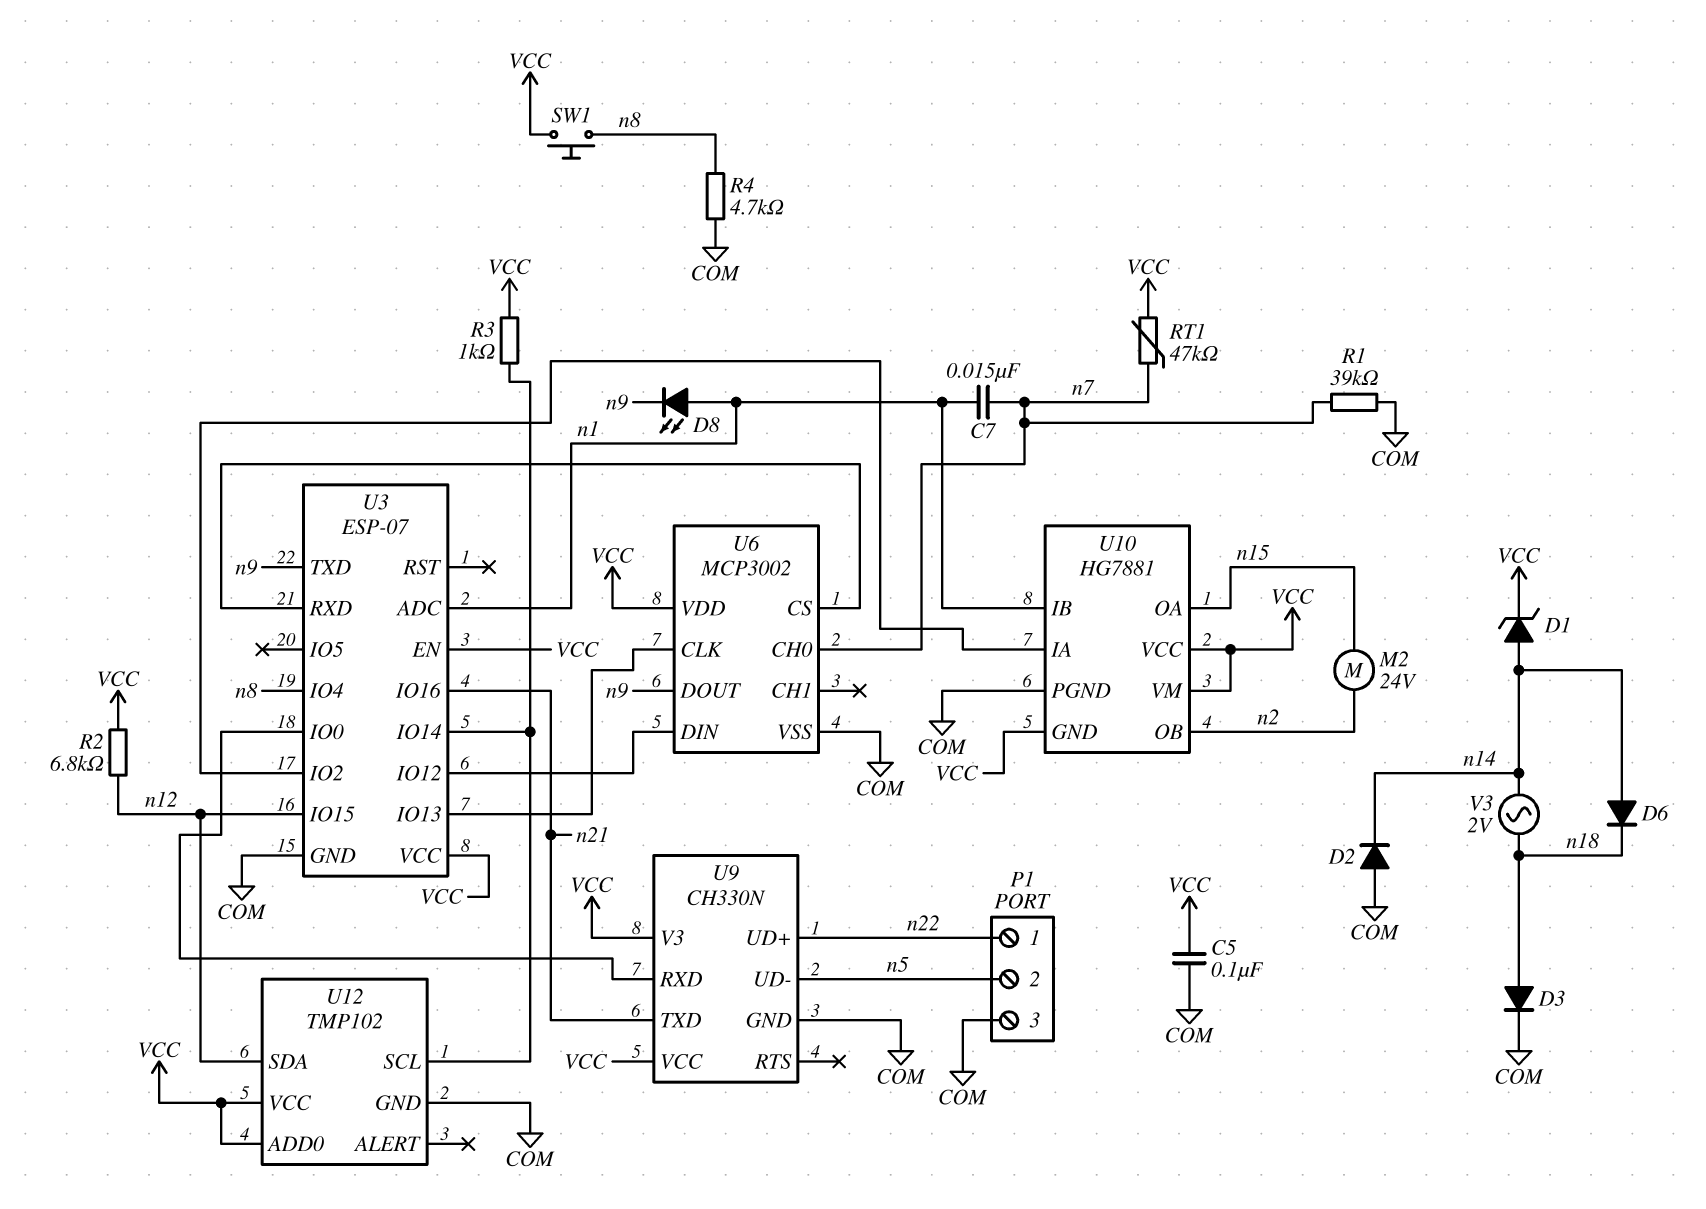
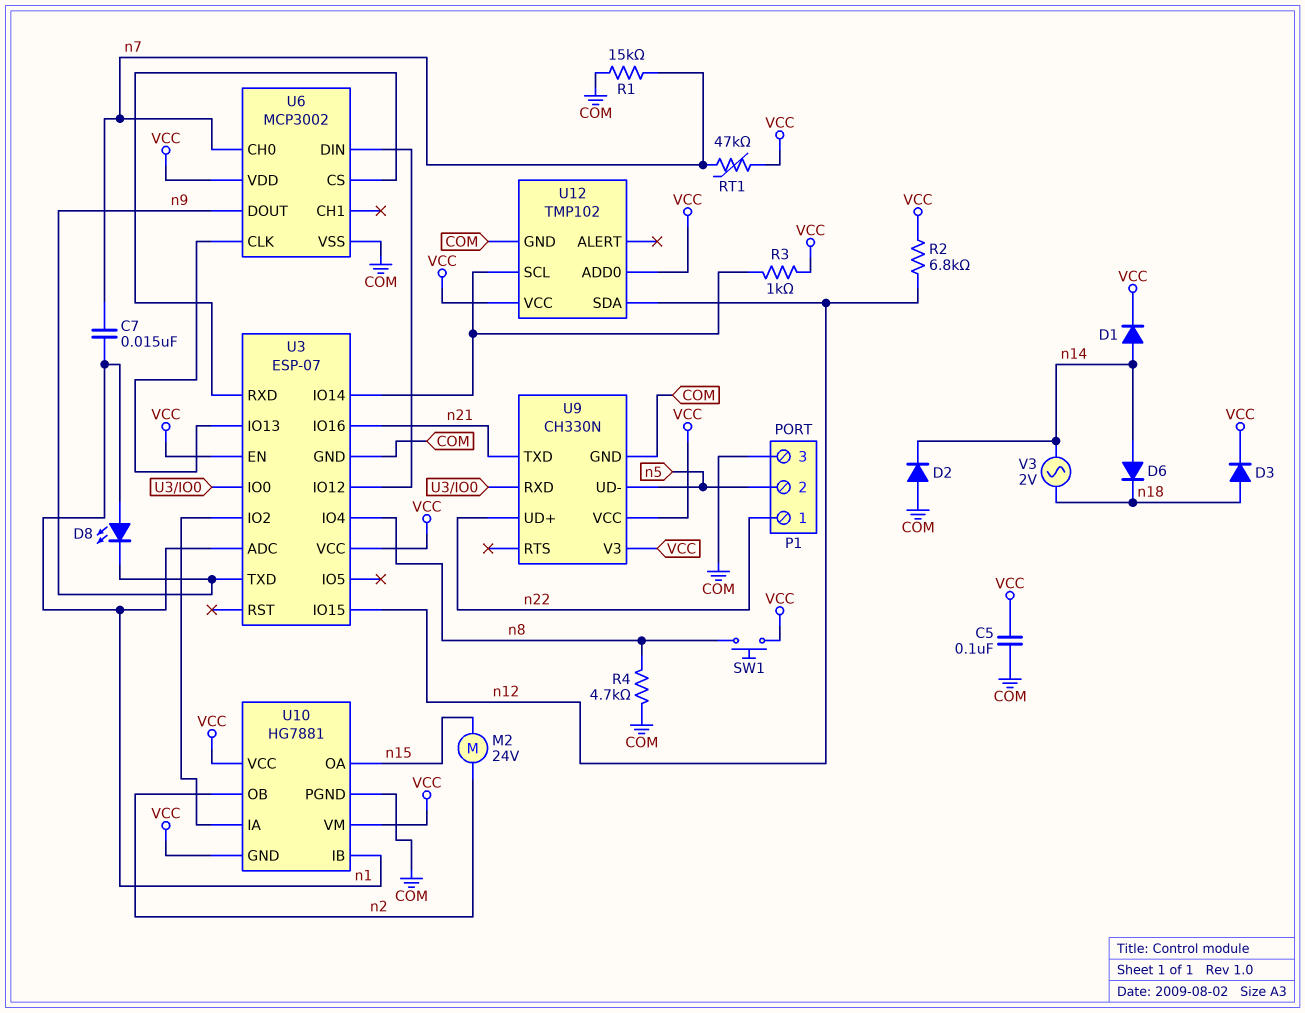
D1: zener (A n14, K VCC) -> diode (A n14, K VCC)
D3: diode (A n18, K COM) -> diode (A n18, K VCC)
R1: 39k (COM, n7) -> 15k (COM, n7)

